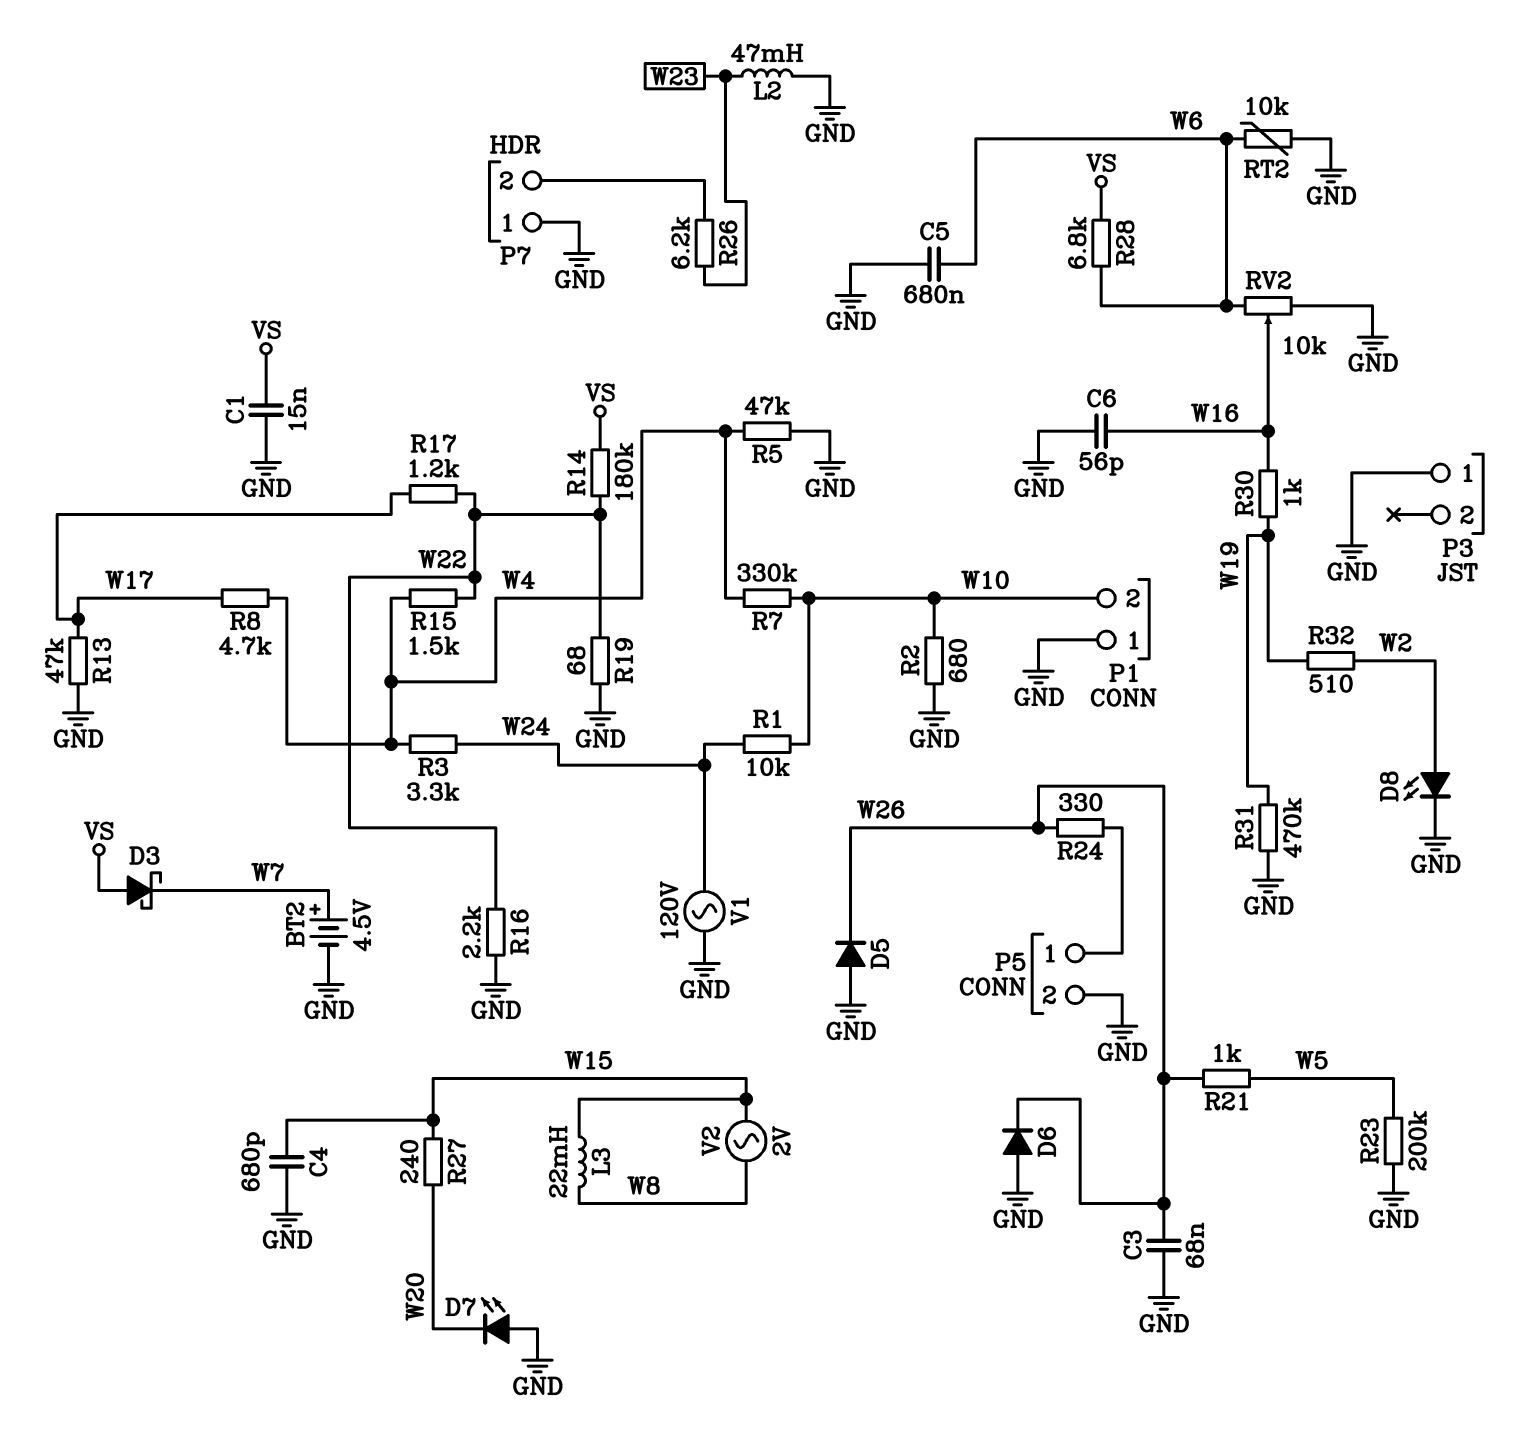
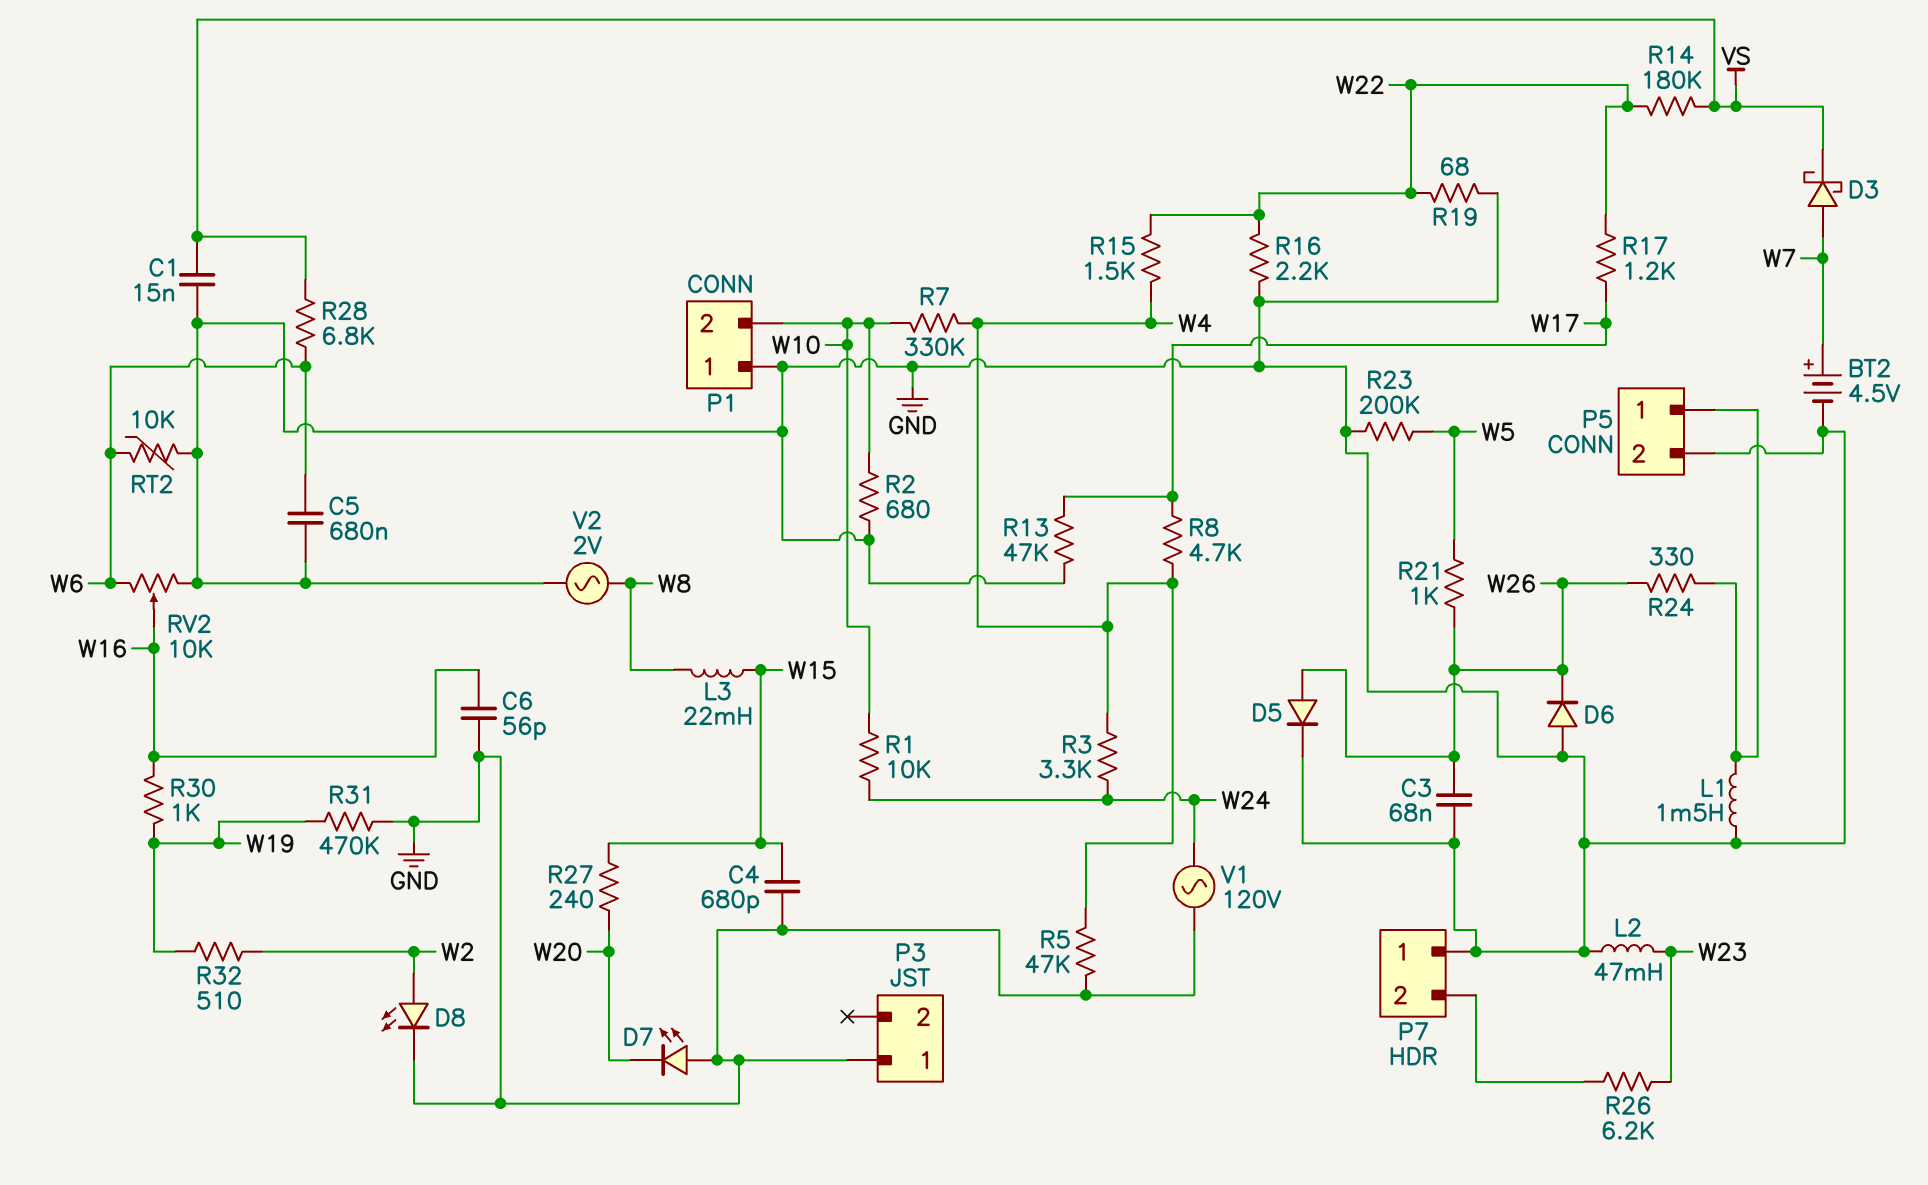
D3: schottky (A VS, K W7) -> schottky (A W7, K VS)
D5: diode (A GND, K W26) -> diode (A W26, K GND)
L1: none -> 1.5mH (GND, P5/1)
V2: AC 2V (W8, W15) -> AC 2V (GND, W8)

